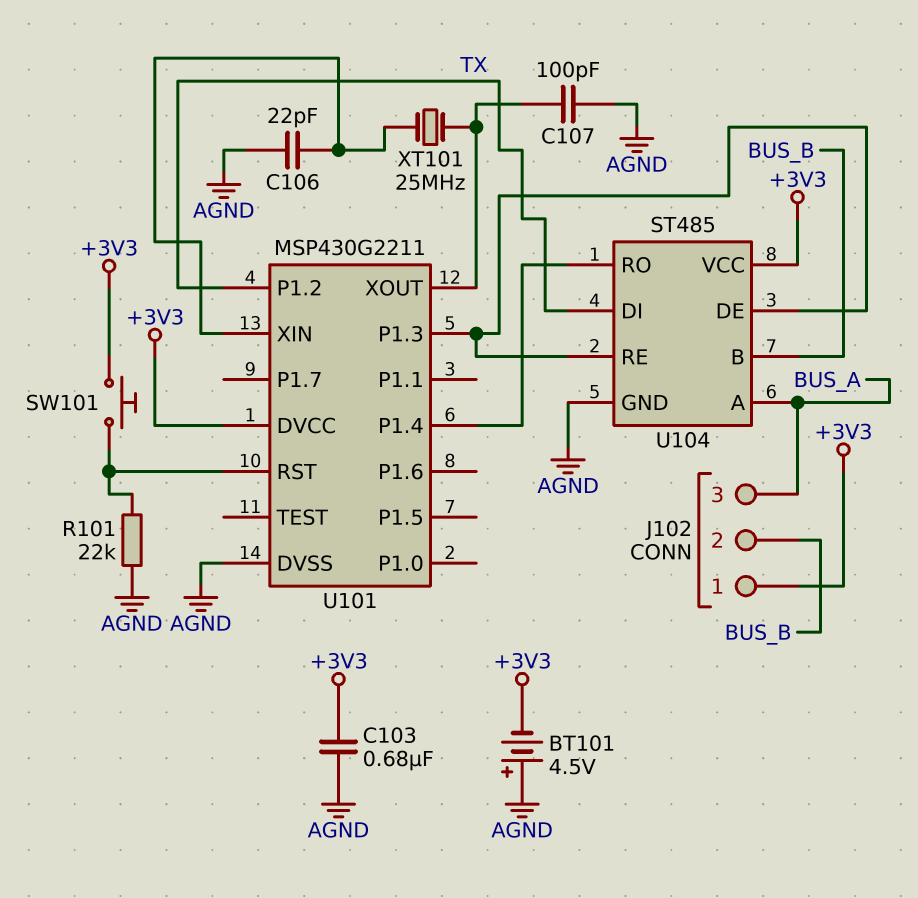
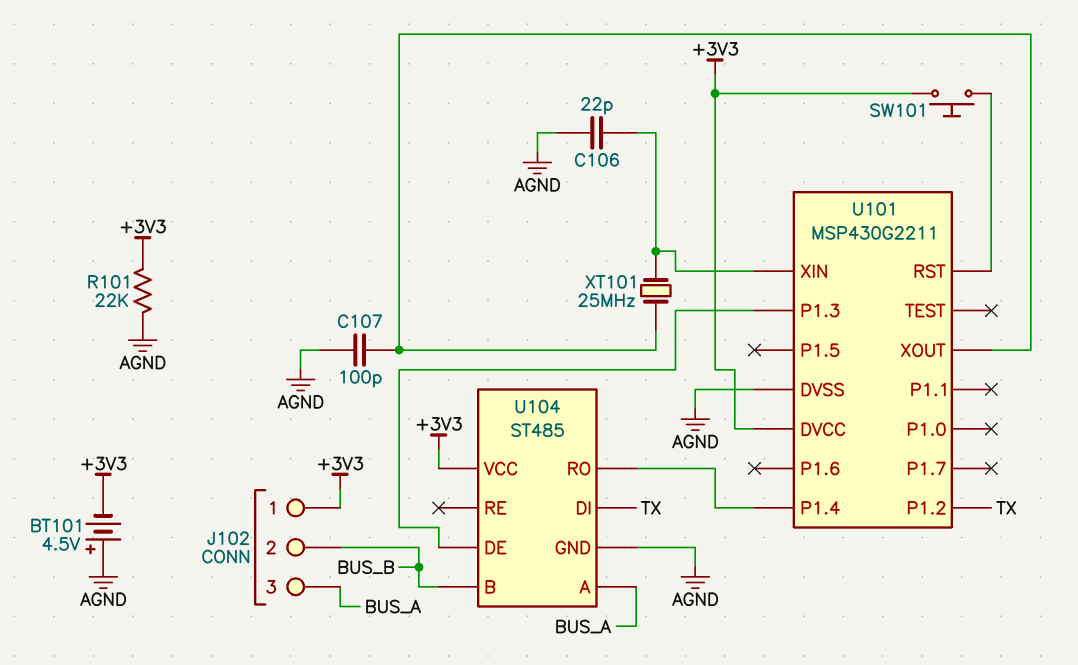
C103: 680nF (+3V3, AGND) -> none
R101: 22k (AGND, U101/RST) -> 22k (+3V3, AGND)
U104 pin RE: U101/P1.3 -> none

